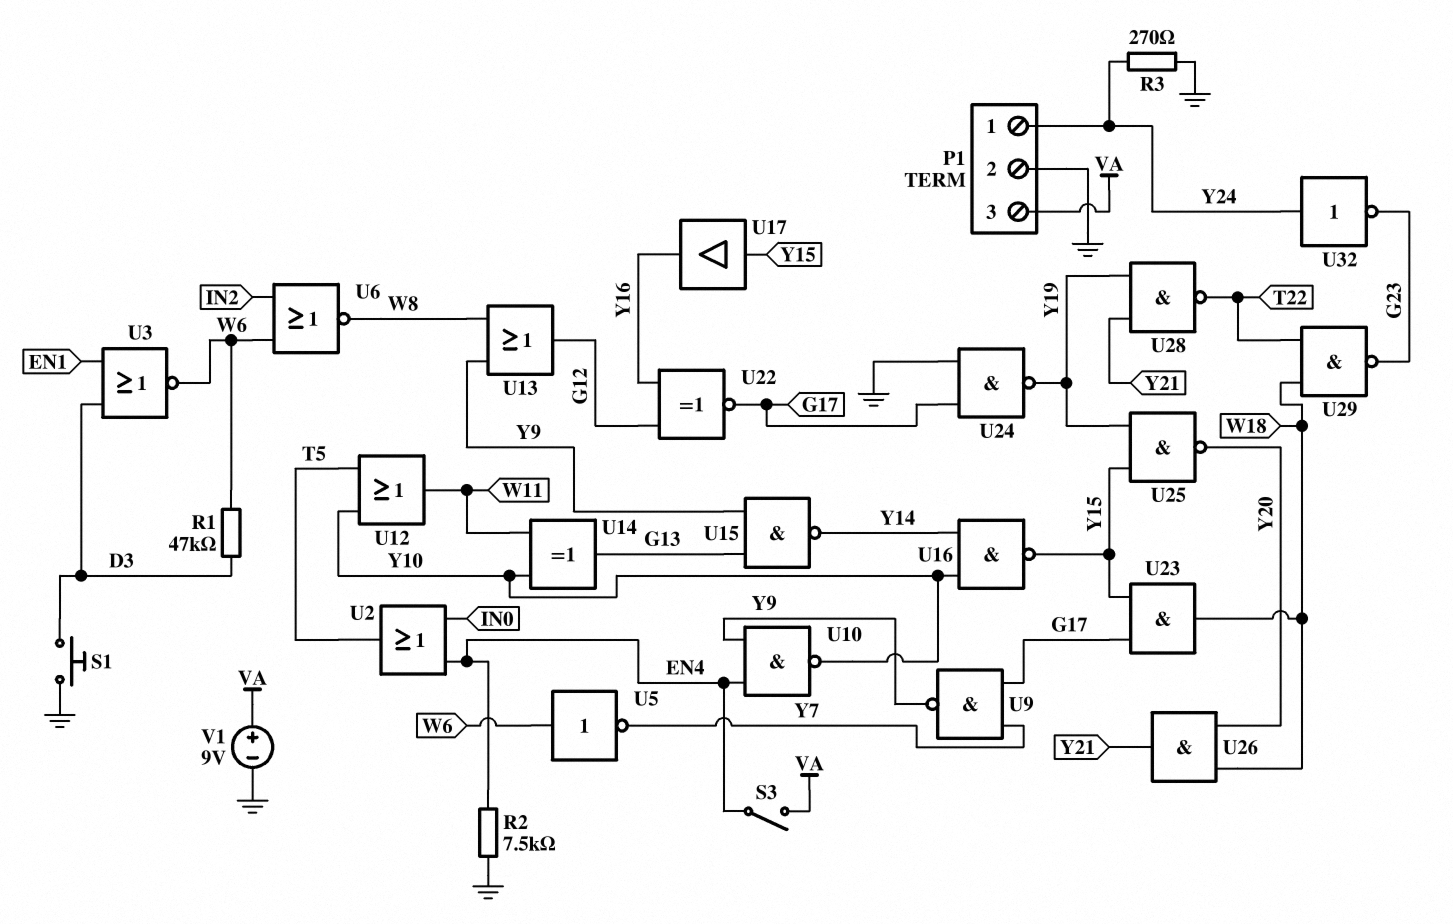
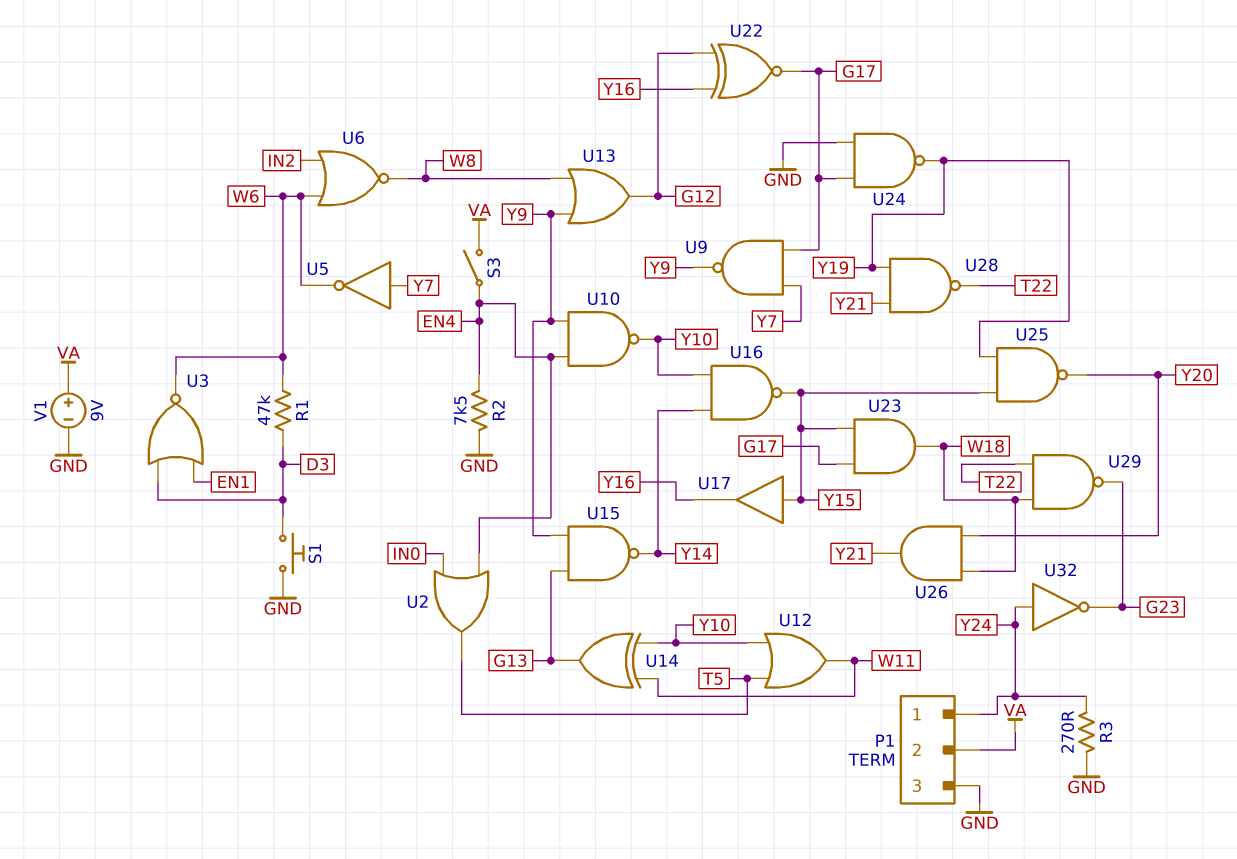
P1 pin 2: GND -> VA
P1 pin 3: VA -> GND
U5: NOT (in W6, out Y7) -> NOT (in Y7, out W6)

